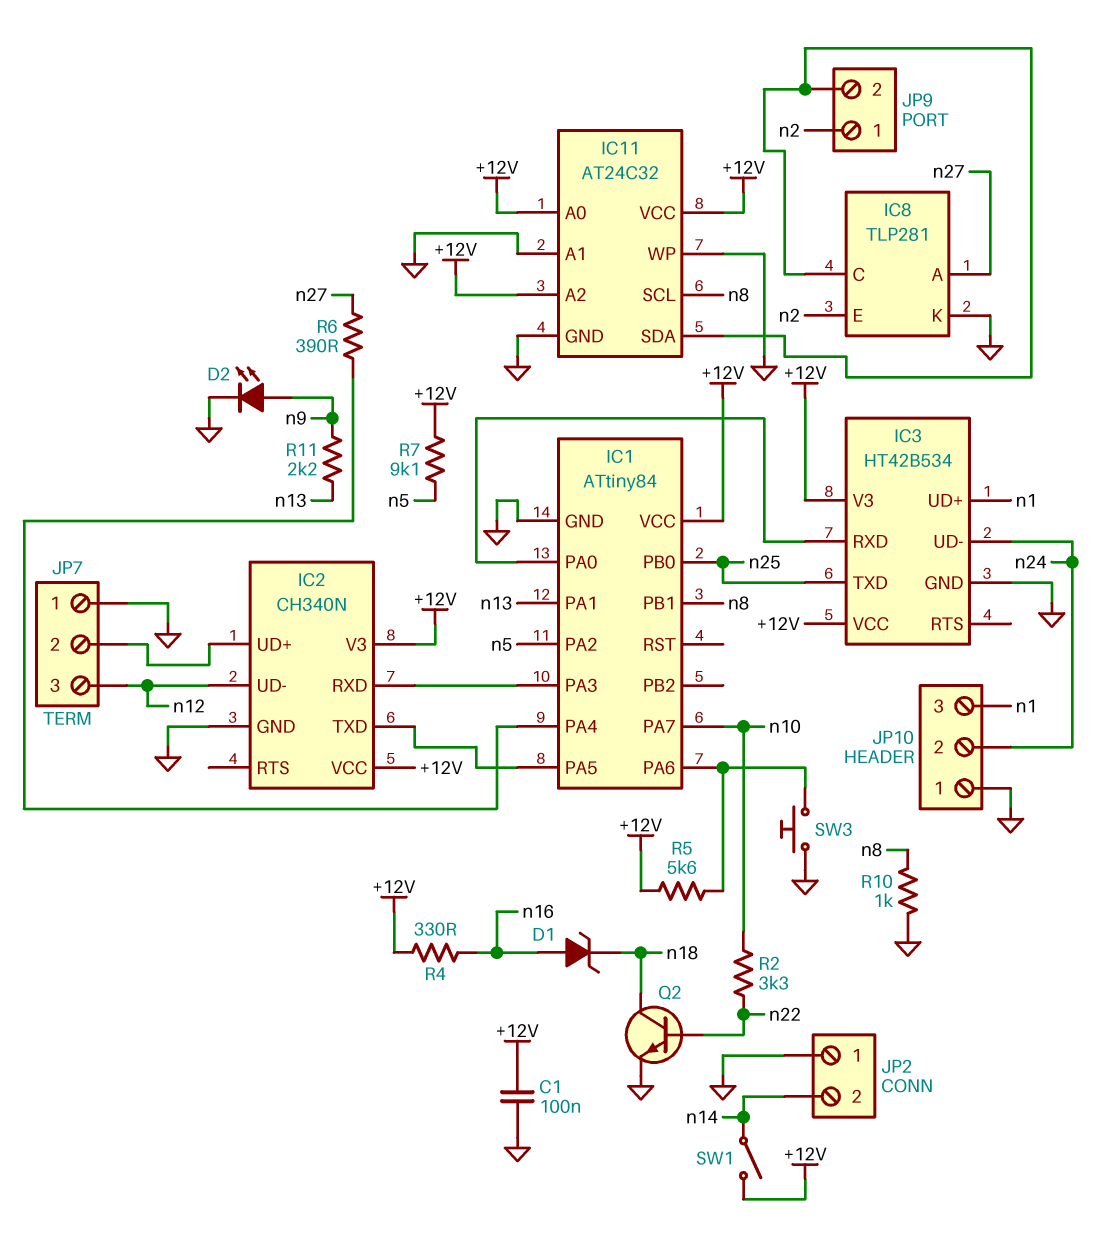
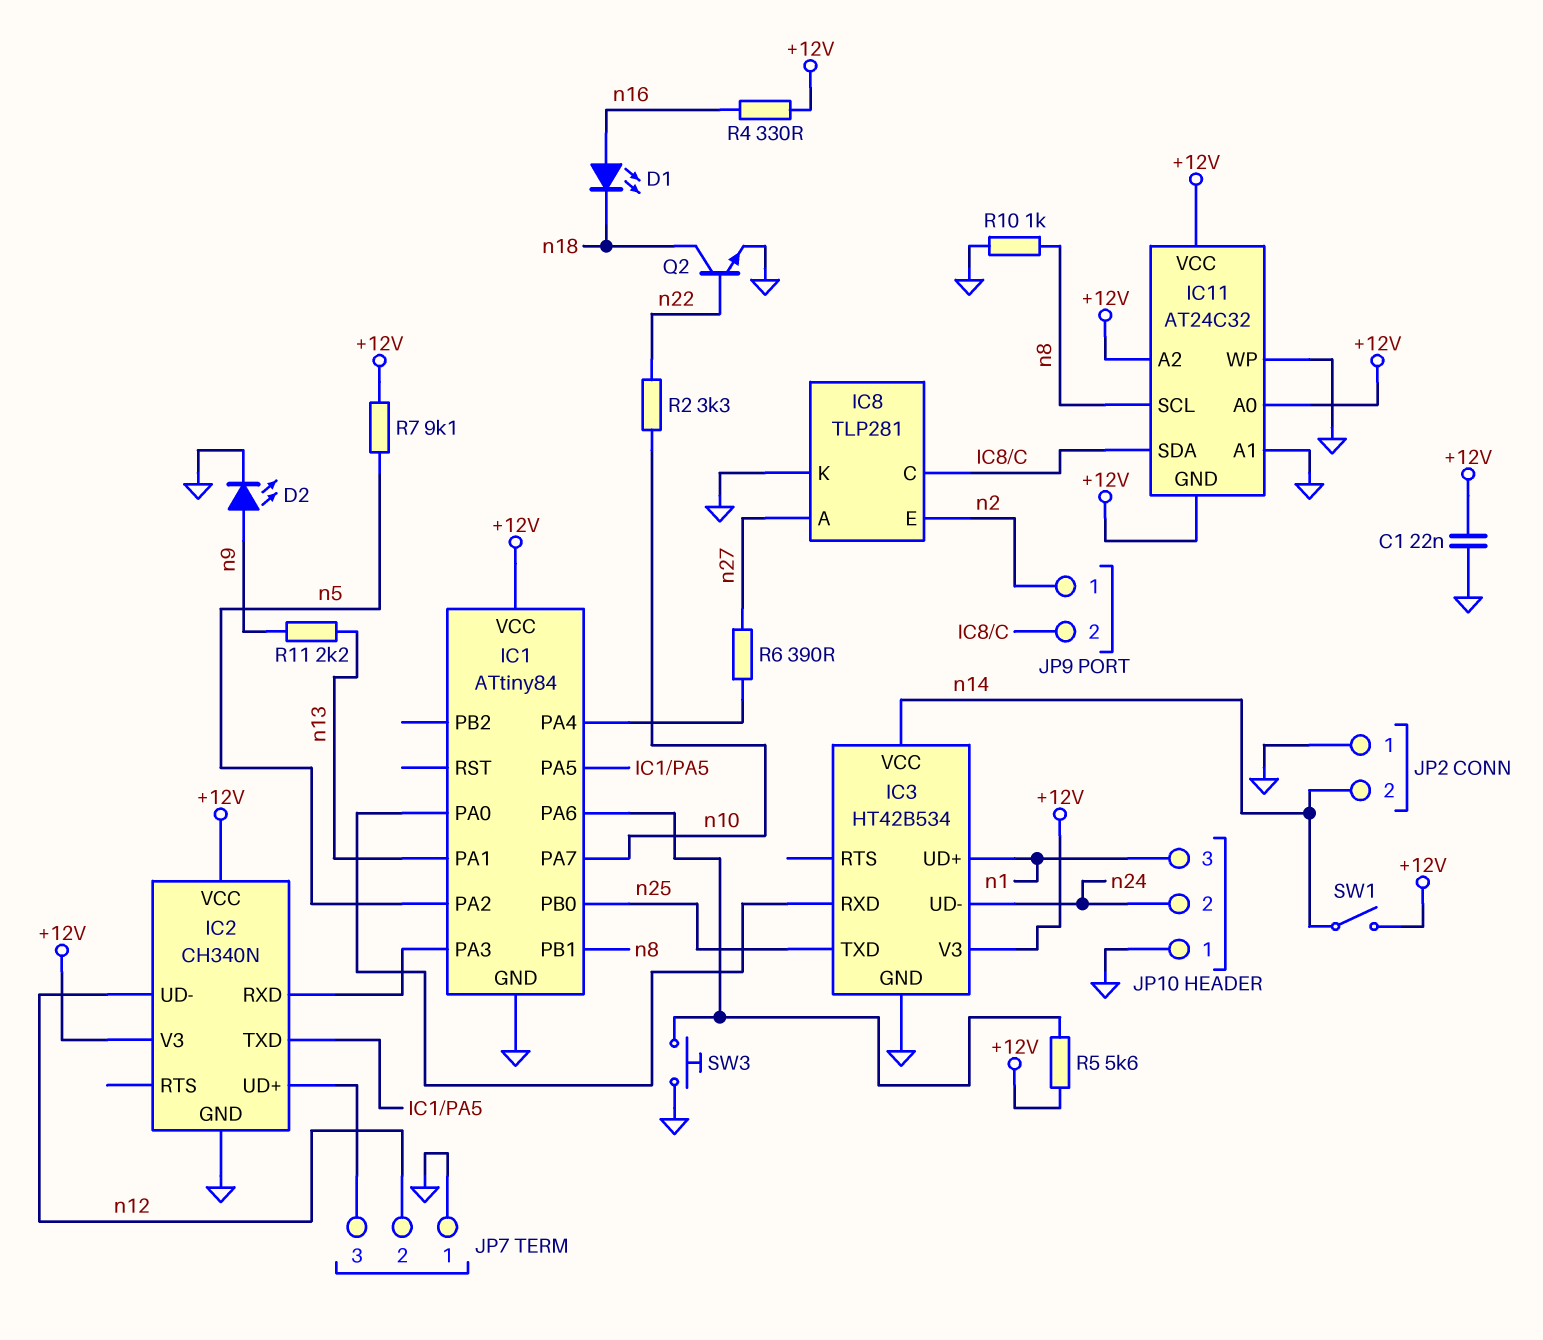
C1: 100nF (+12V, GND) -> 22nF (+12V, GND)
D1: zener (A n16, K n18) -> LED (A n16, K n18)
IC3 pin VCC: +12V -> n14
IC11 pin GND: GND -> +12V
JP7 pin 2: IC2/UD+ -> n12
JP7 pin 3: n12 -> IC2/UD+

